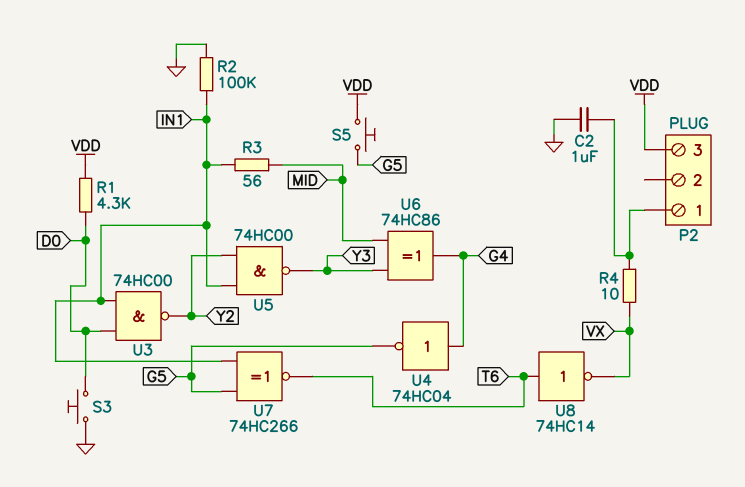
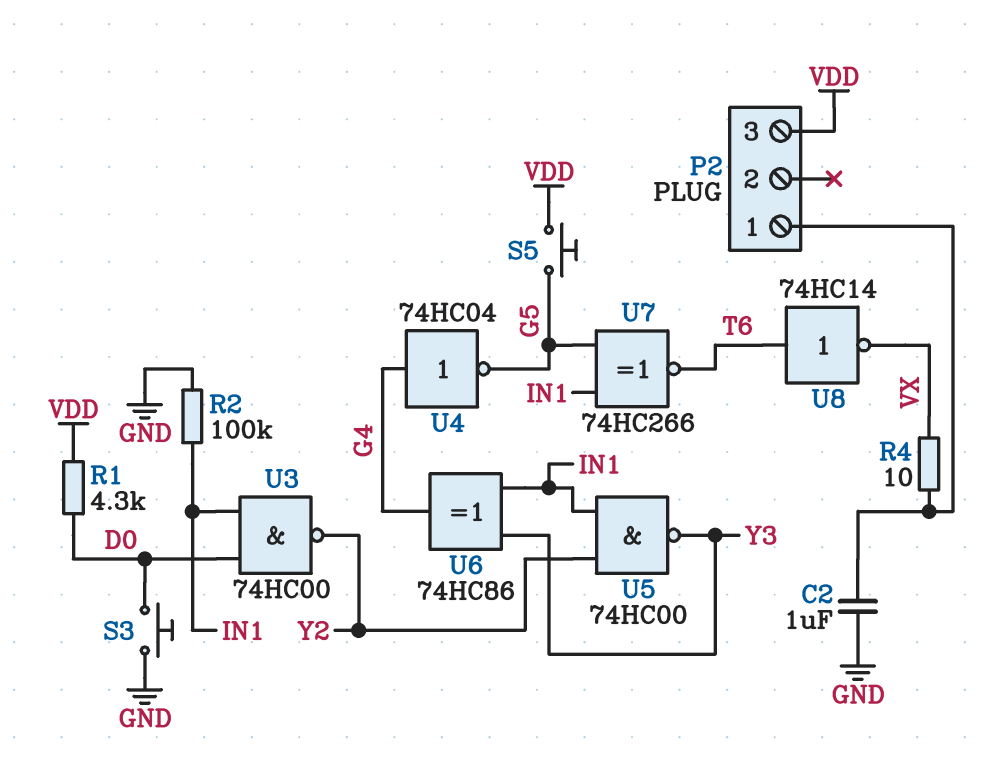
R3: 56 (IN1, MID) -> none
U6: XOR 74HC86 (in MID, in Y3, out G4) -> XOR 74HC86 (in IN1, in Y3, out G4)

